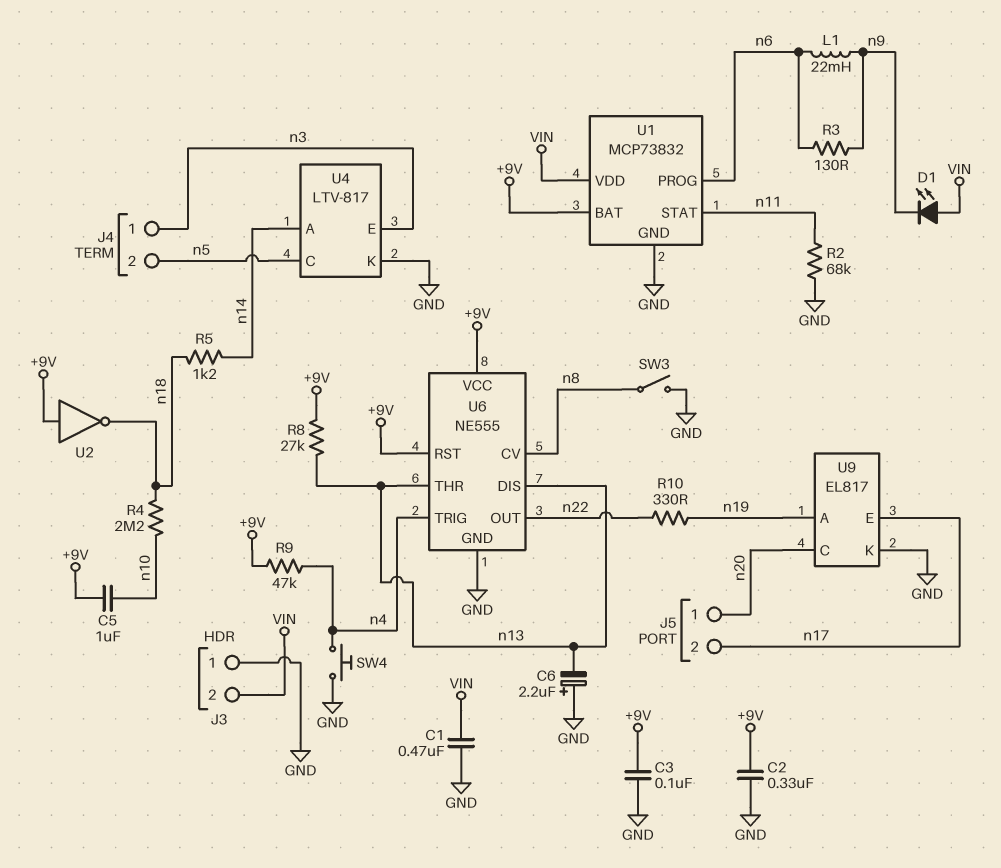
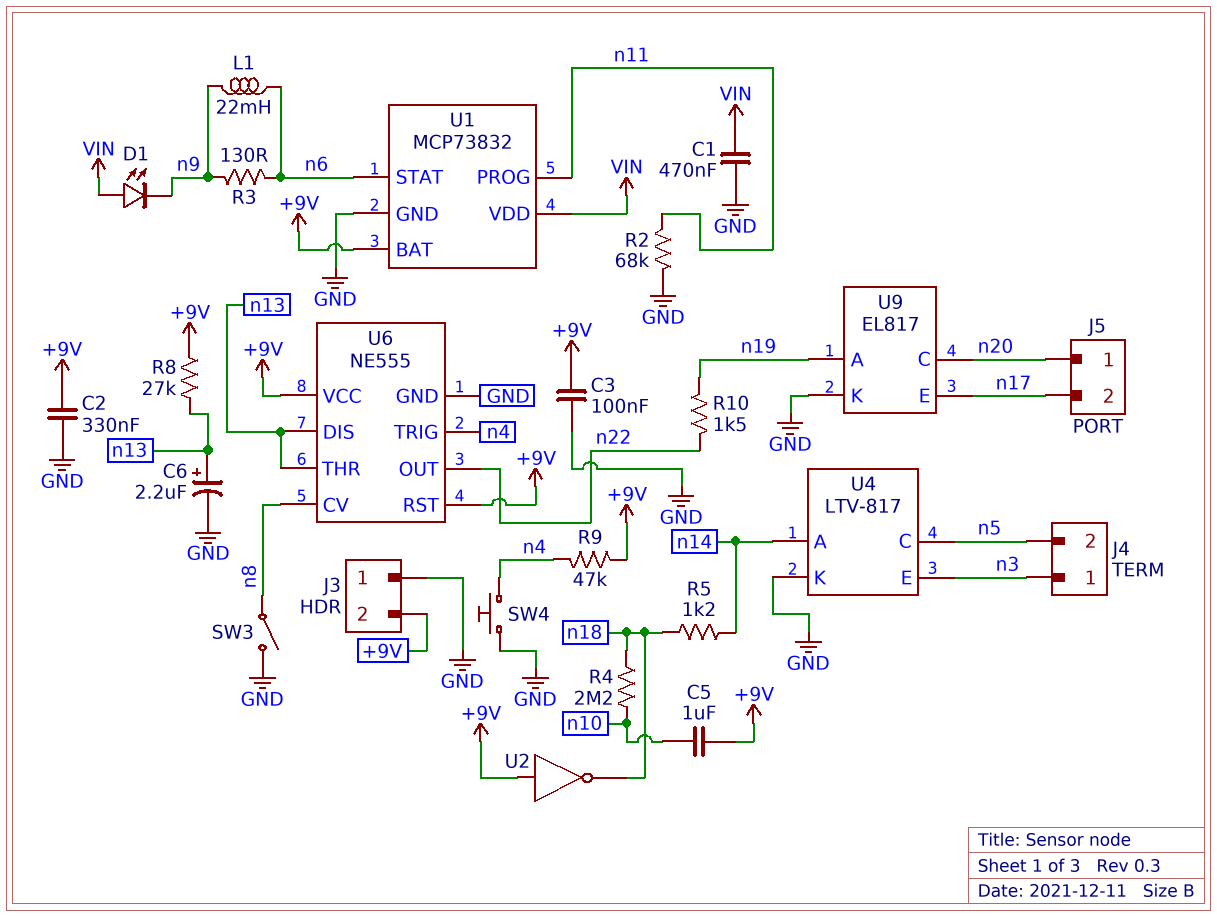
C6: 2.2uF (plus GND, minus n13) -> 2.2uF (plus n13, minus GND)
J3 pin 2: VIN -> +9V
R10: 330 (n19, n22) -> 1.5k (n19, n22)
U1 pin PROG: n6 -> n11
U1 pin STAT: n11 -> n6

